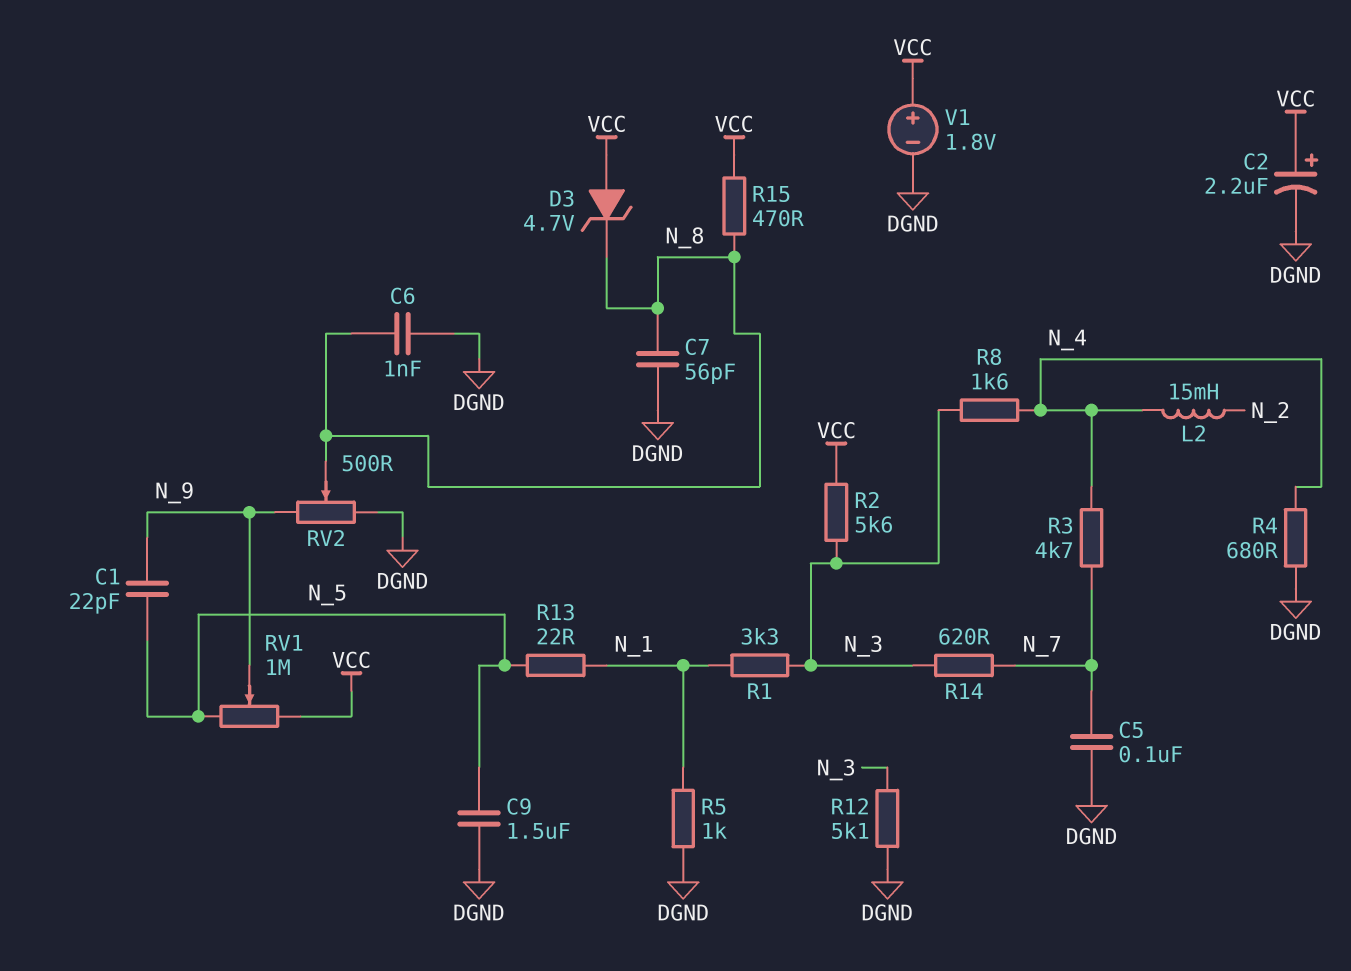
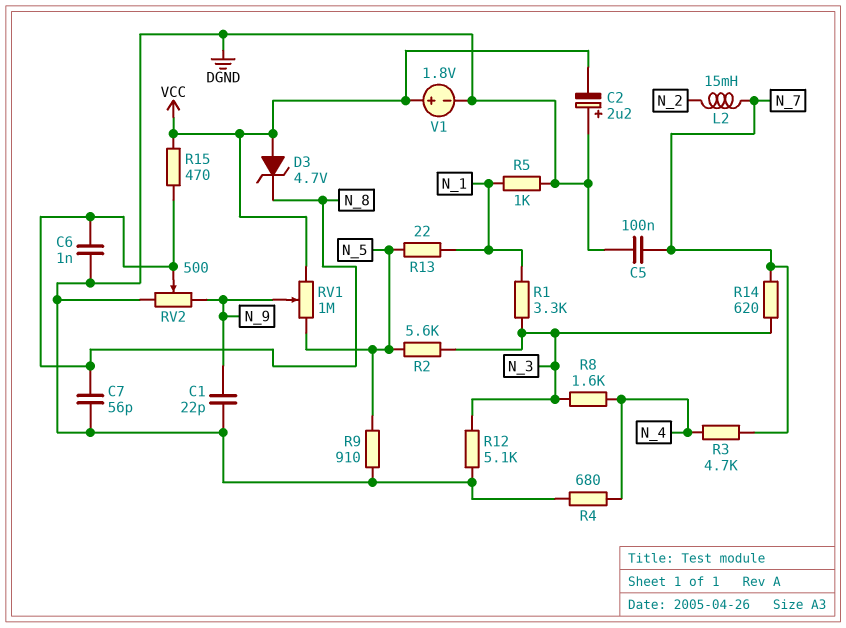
C1: 22pF (N_5, N_9) -> 22pF (DGND, N_9)
C2: 2.2uF (plus VCC, minus DGND) -> 2.2uF (plus DGND, minus VCC)
C9: 1.5uF (DGND, N_5) -> none
L2: 15mH (N_2, N_4) -> 15mH (N_2, N_7)
R2: 5.6k (N_3, VCC) -> 5.6k (N_3, N_5)
R9: none -> 910 (DGND, N_5)

